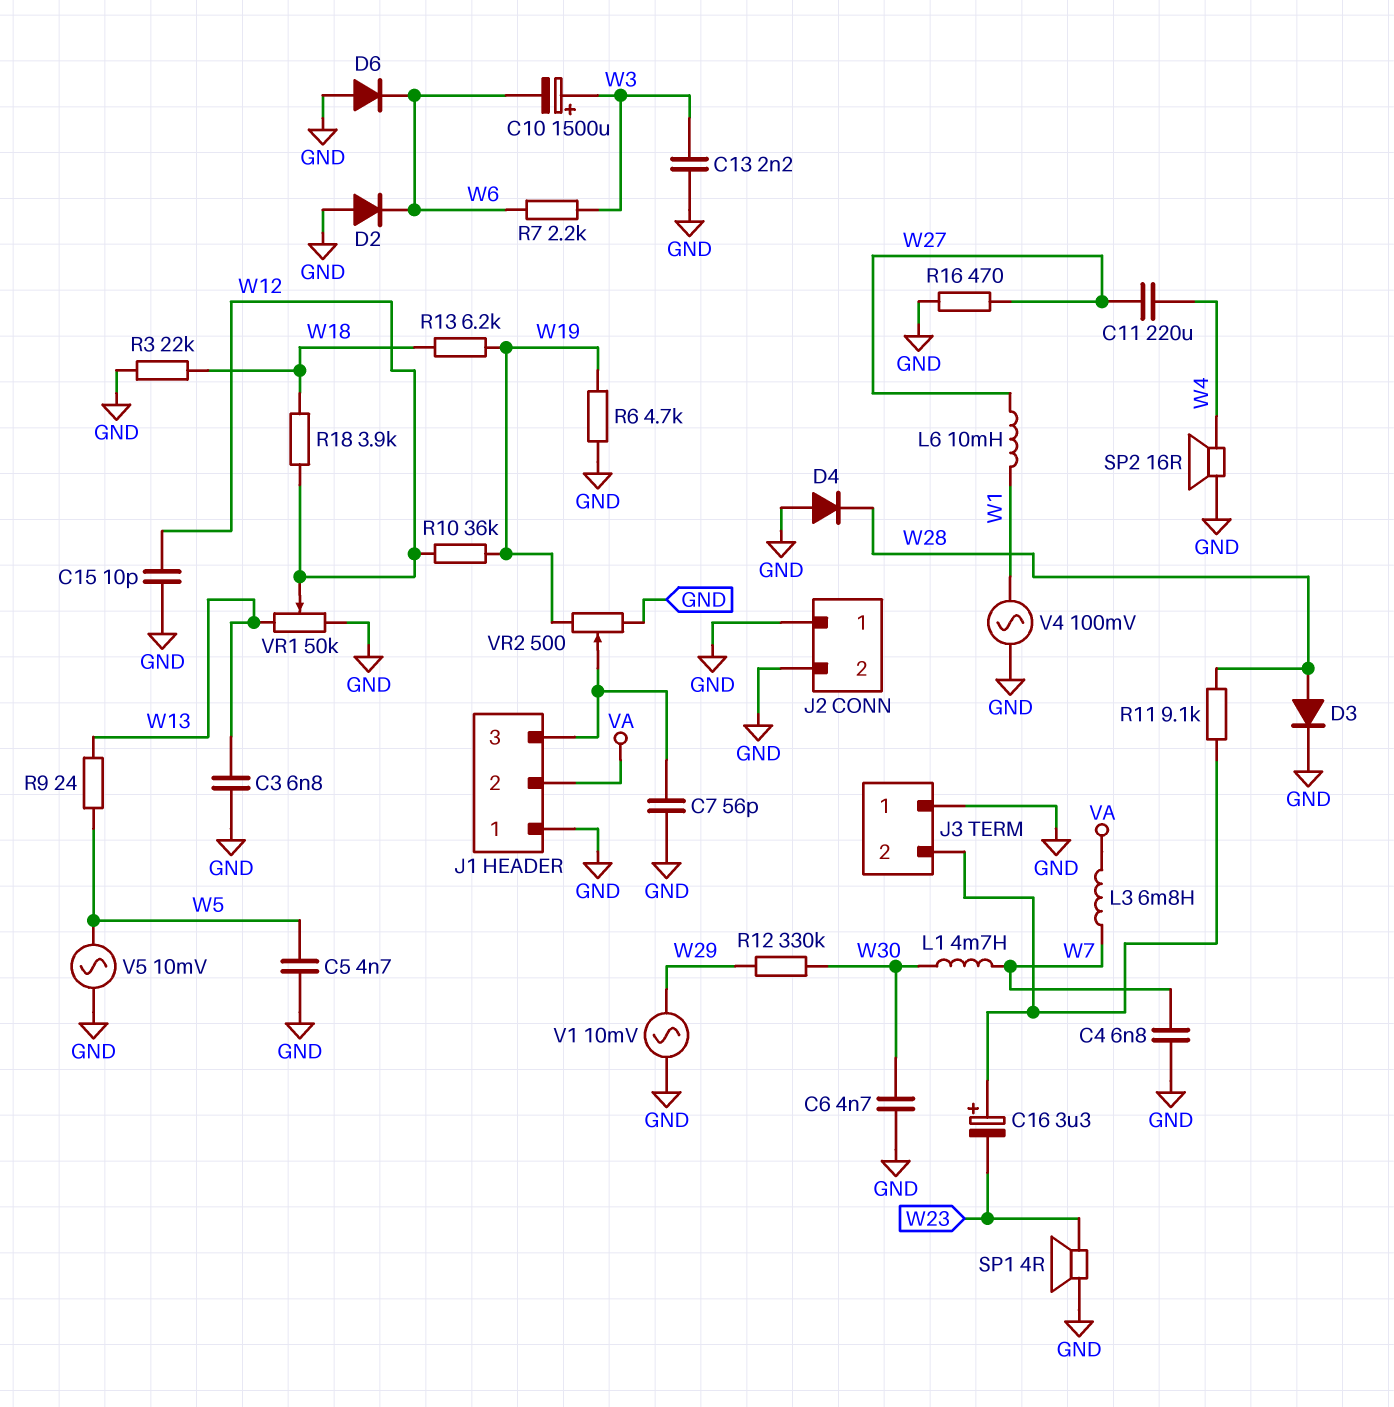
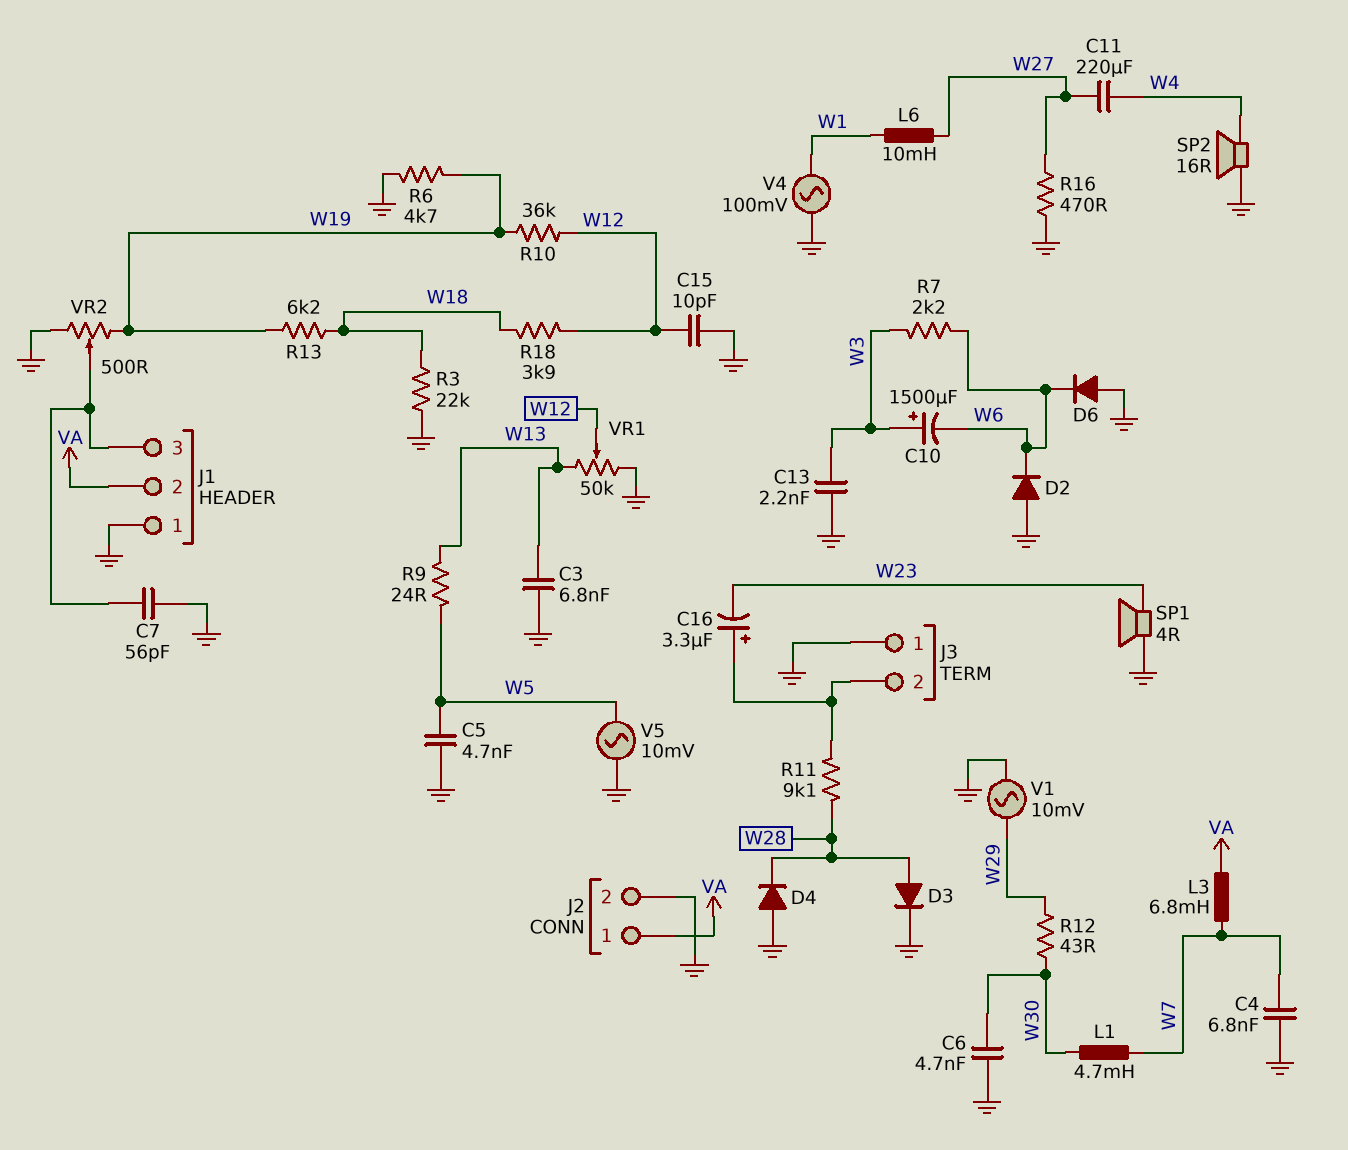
J2 pin 1: GND -> VA
R12: 330k (W29, W30) -> 43 (W29, W30)

